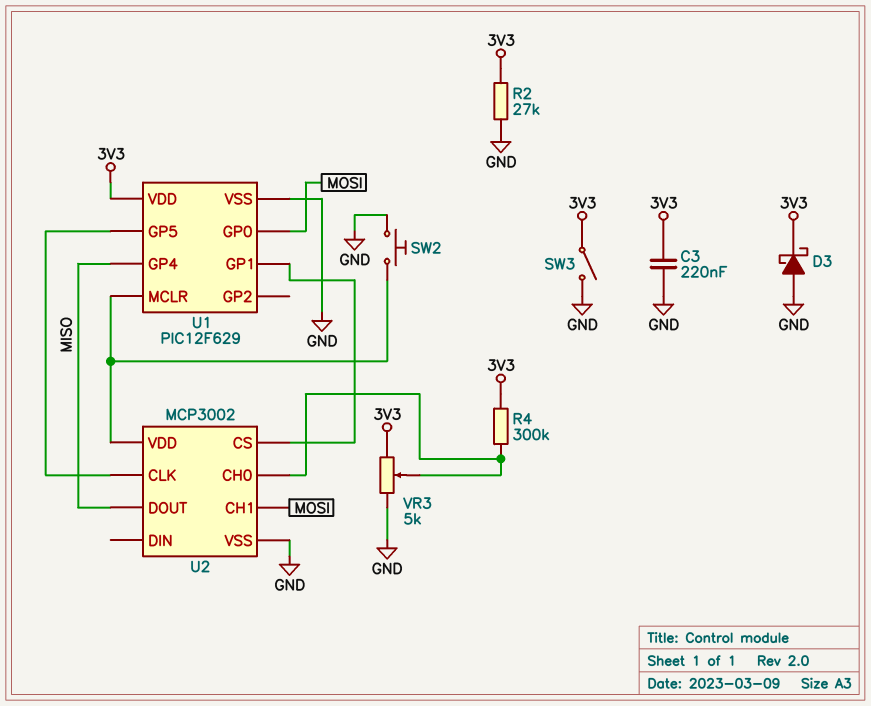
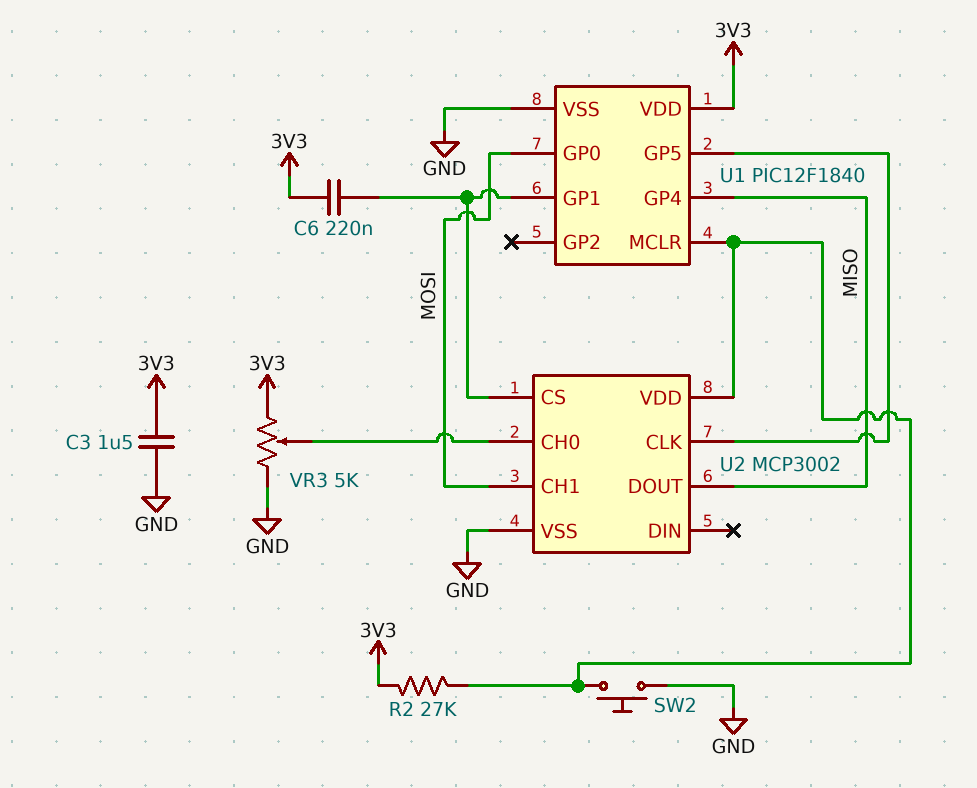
C3: 220nF (3V3, GND) -> 1.5uF (3V3, GND)
C6: none -> 220nF (3V3, U1/GP1)
D3: schottky (A GND, K 3V3) -> none
R2: 27k (3V3, GND) -> 27k (3V3, U1/MCLR)
R4: 300k (3V3, U2/CH0) -> none
SW3: switch (3V3, GND) -> none
U1: PIC12F629 -> PIC12F1840

